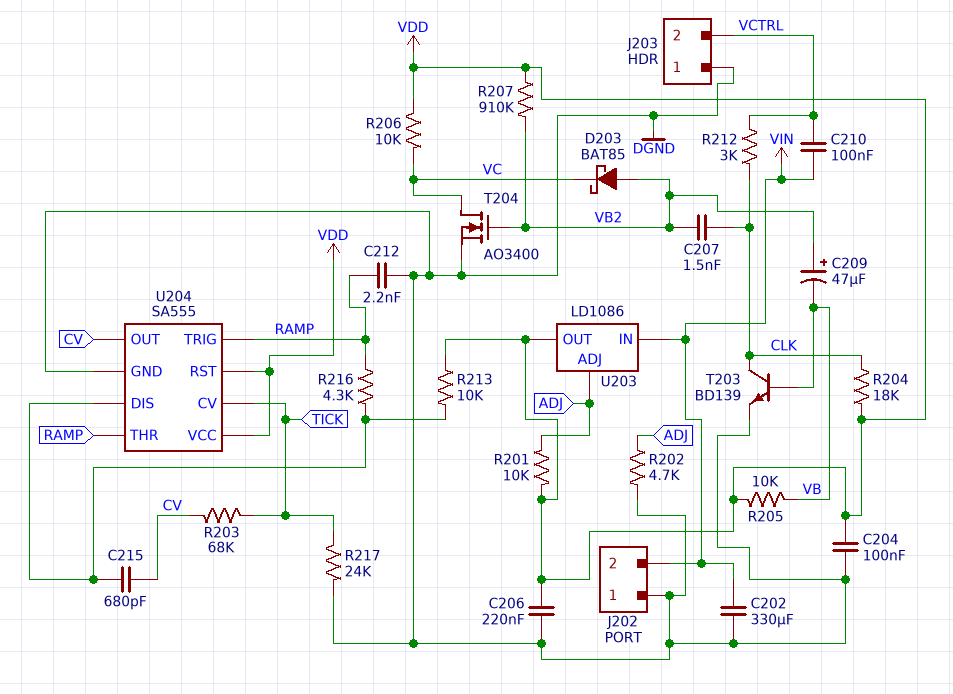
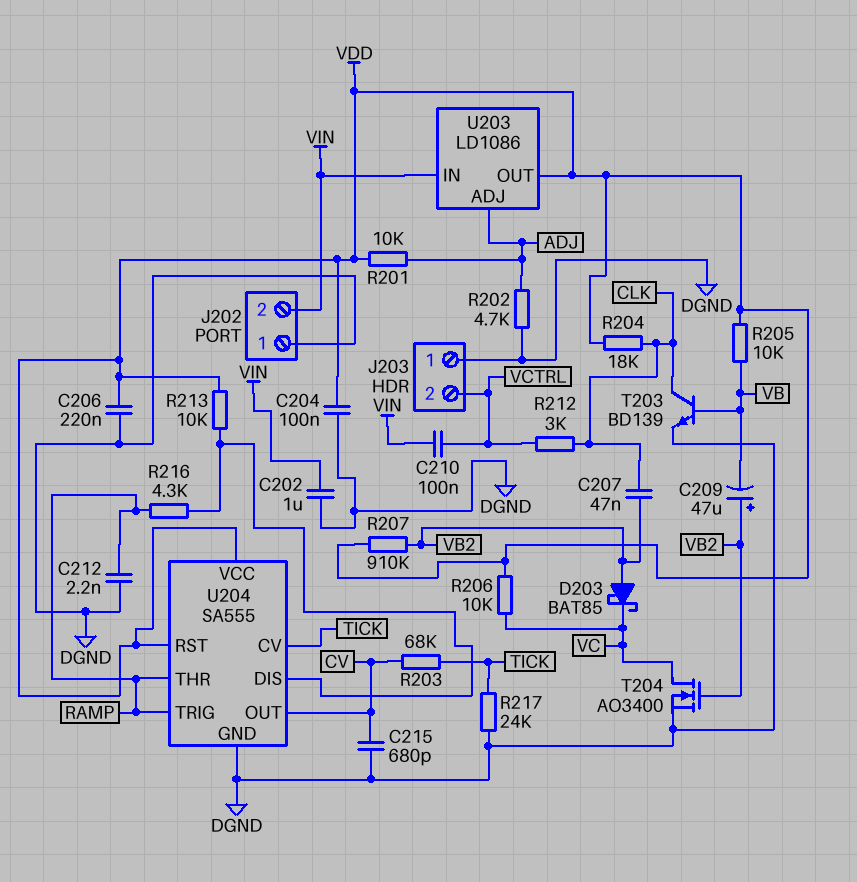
C202: 330uF (DGND, VIN) -> 1uF (DGND, VIN)
C207: 1.5nF (CLK, VB2) -> 47nF (CLK, VB2)
C215: 680pF (CV, U204/DIS) -> 680pF (CV, DGND)

